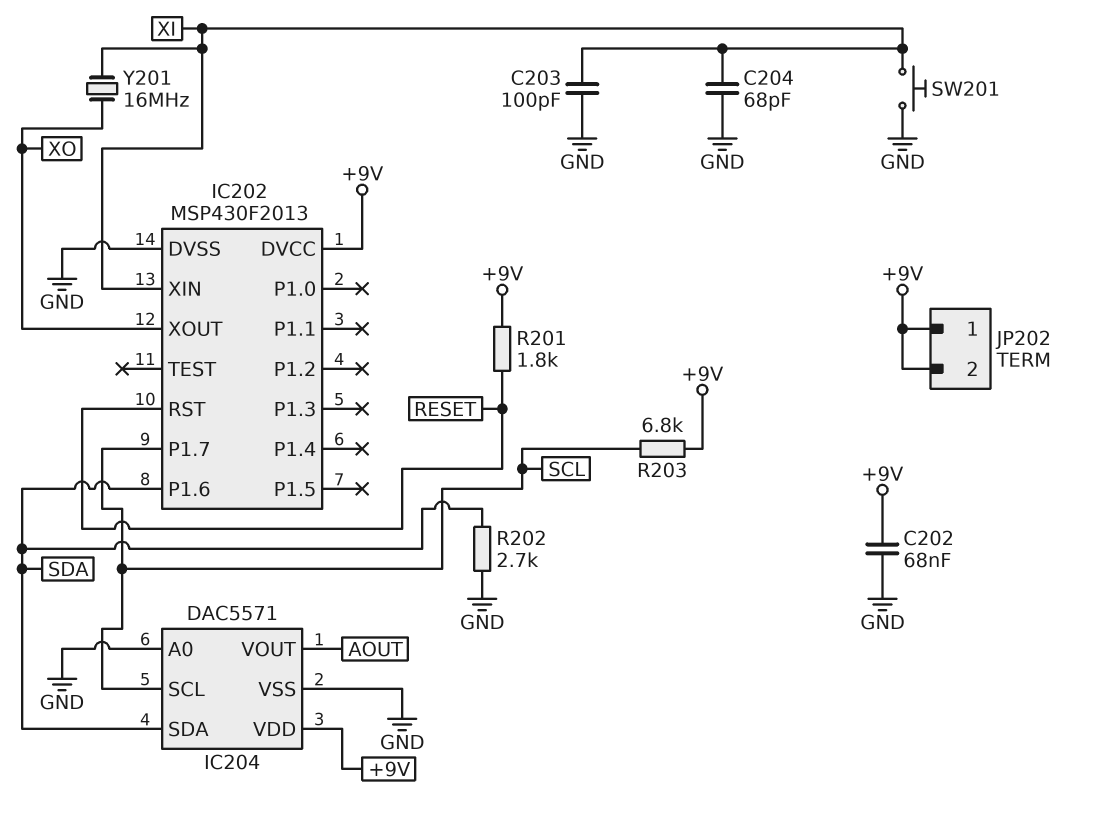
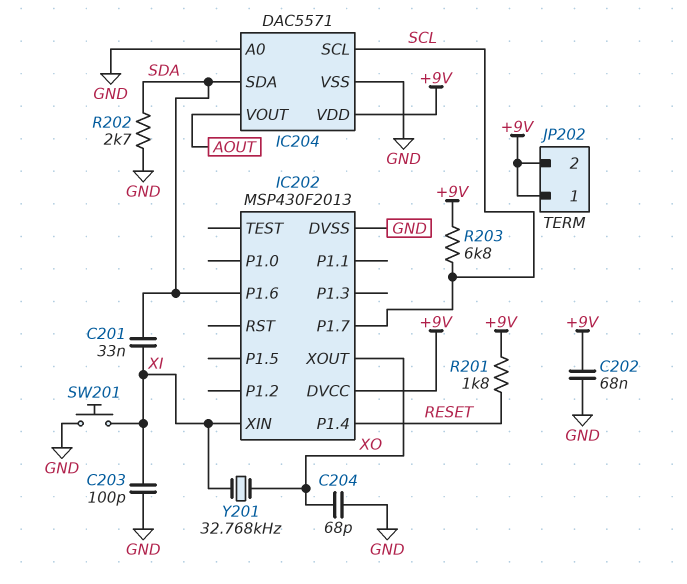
C201: none -> 33nF (SDA, XI)
C204: 68pF (GND, XI) -> 68pF (GND, XO)
IC202 pin P1.4: none -> RESET
IC202 pin RST: RESET -> none
Y201: 16MHz (XI, XO) -> 32.768kHz (XI, XO)

